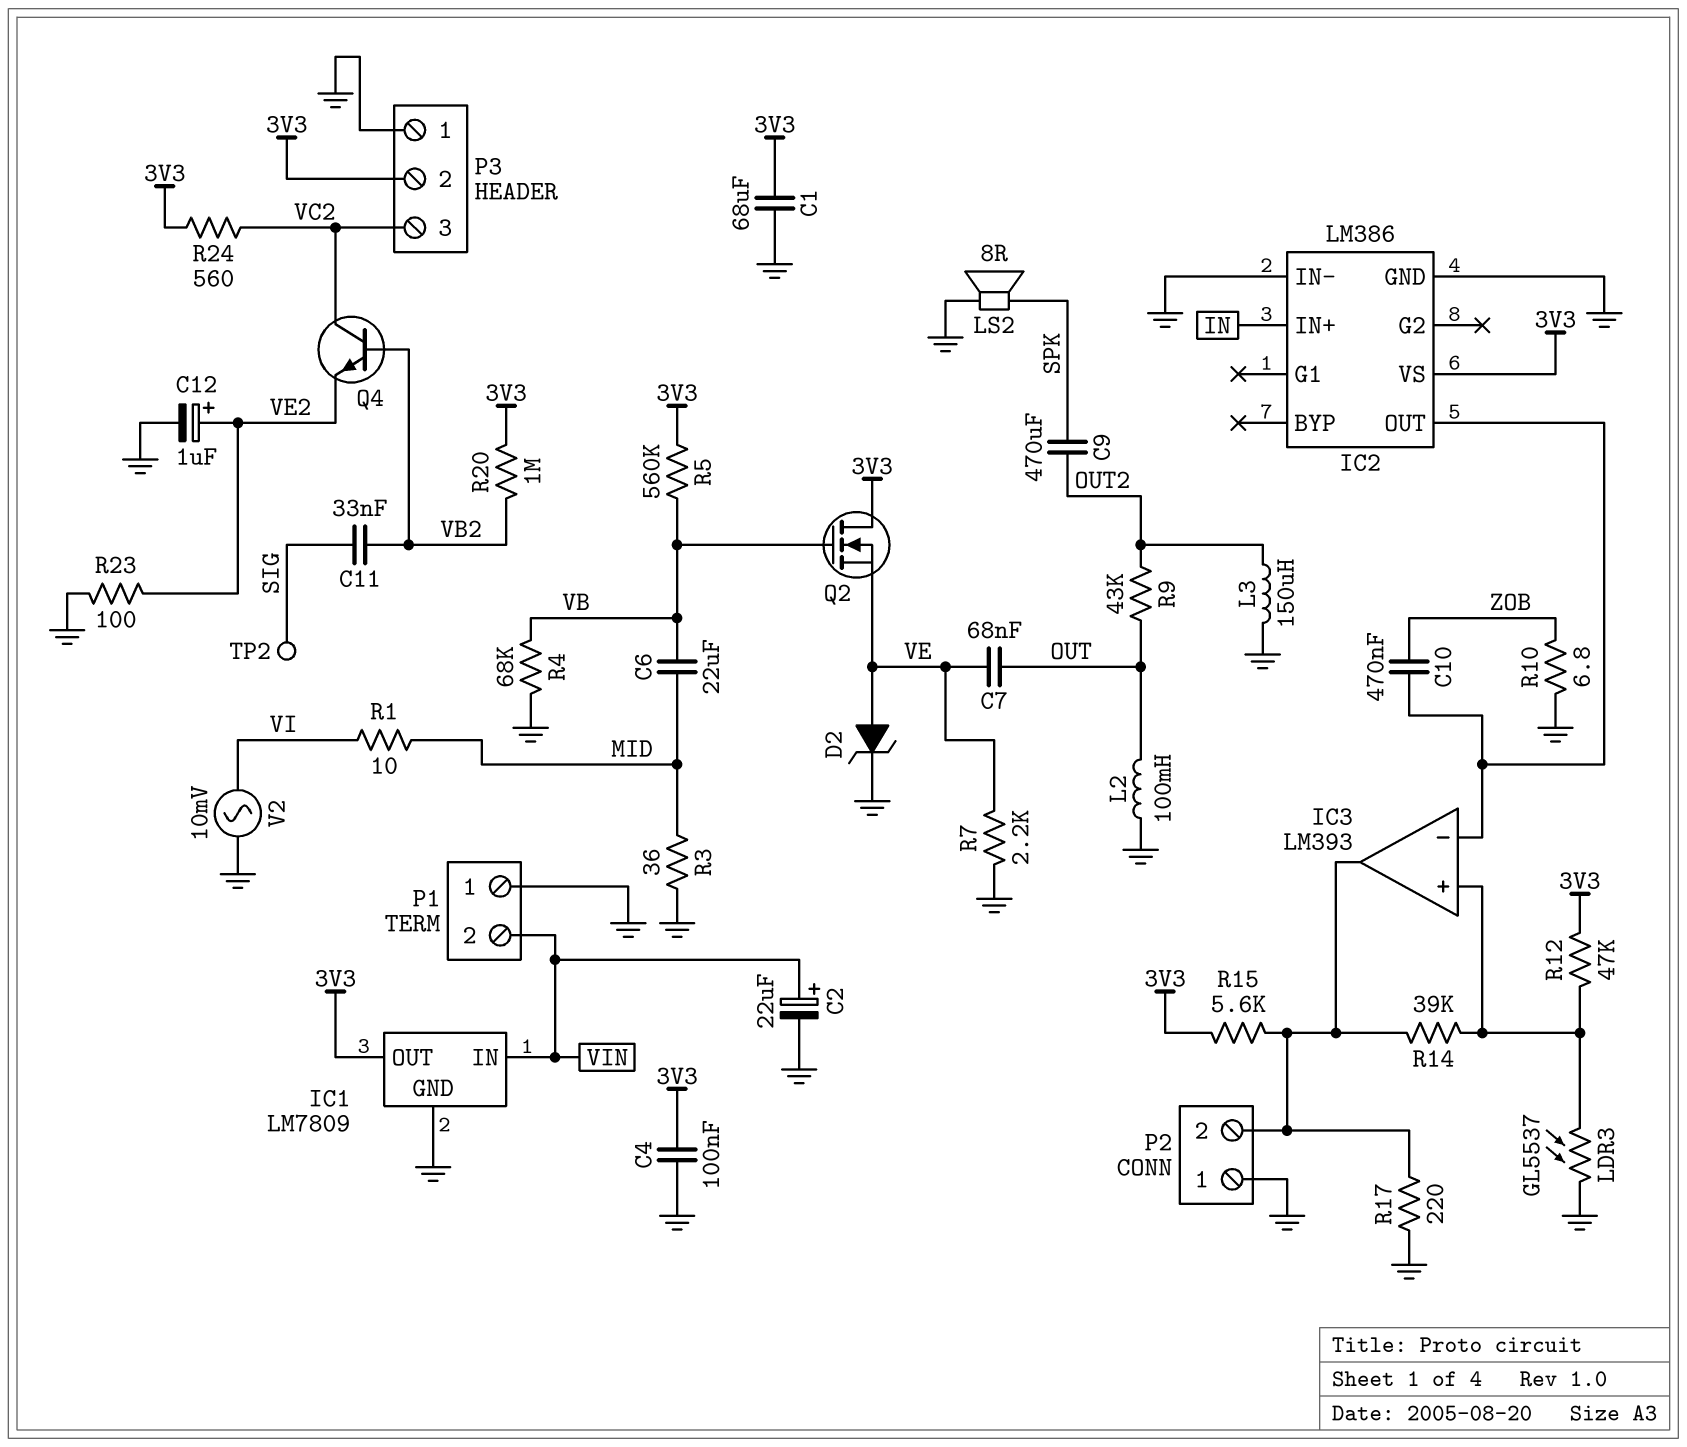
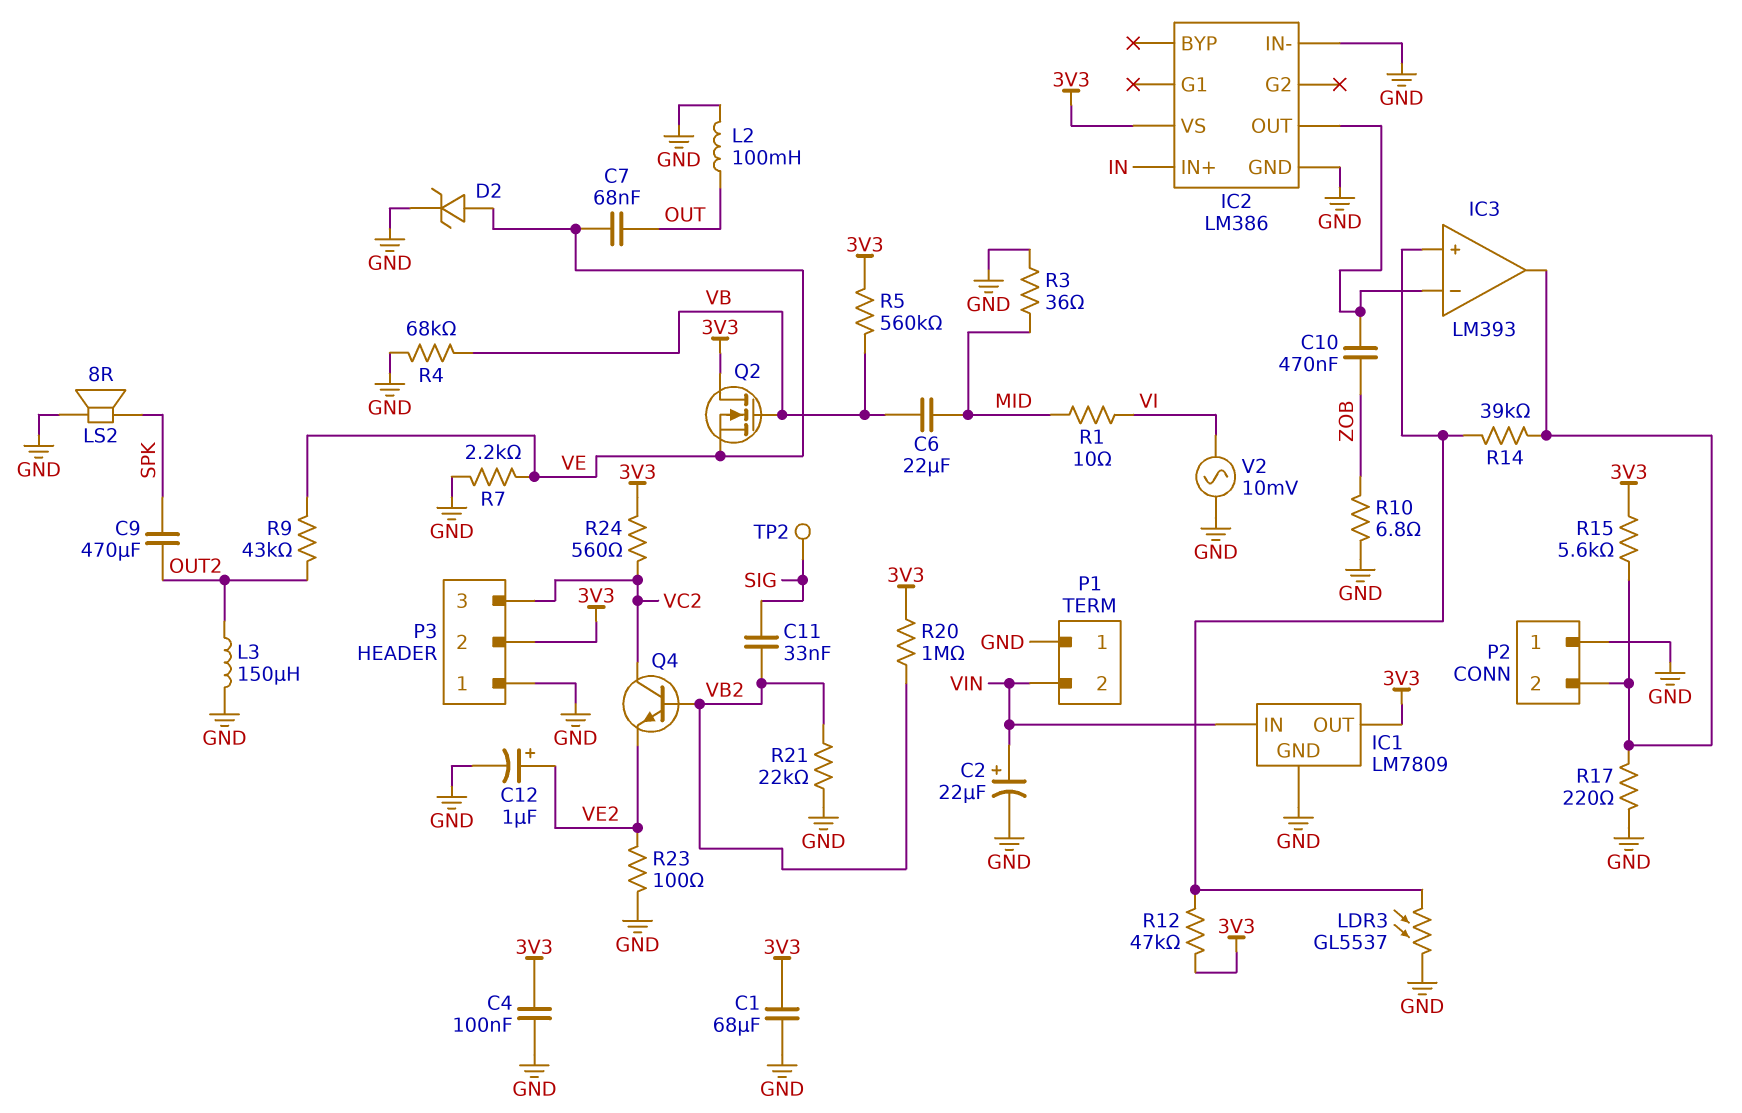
R9: 43k (OUT, OUT2) -> 43k (OUT2, VE)
R21: none -> 22k (GND, VB2)

